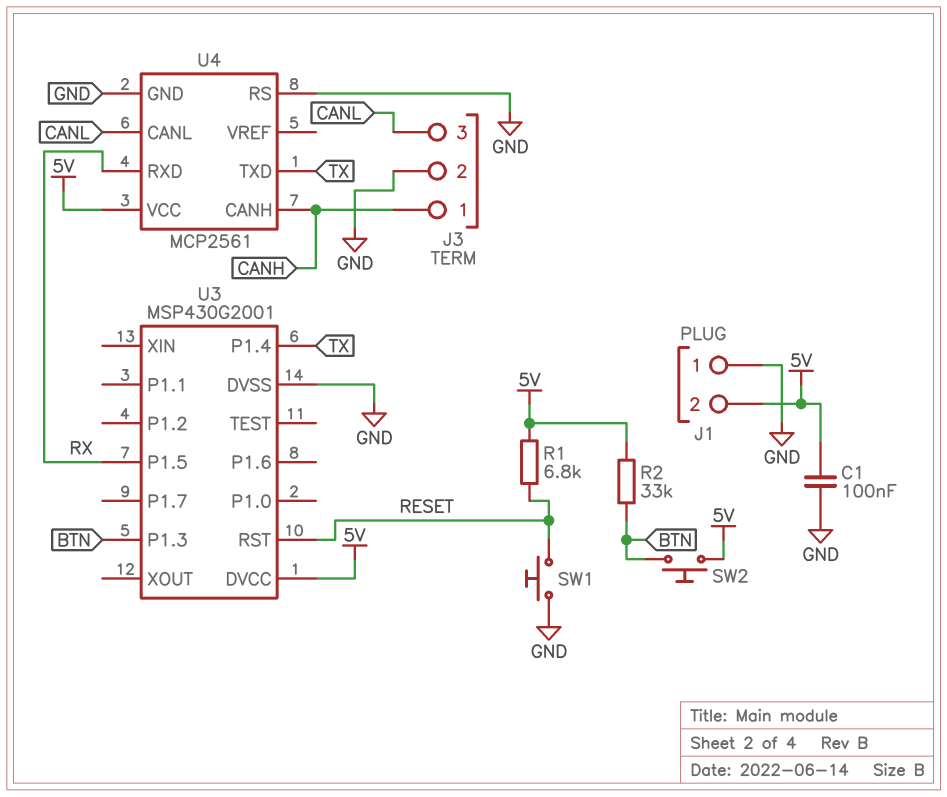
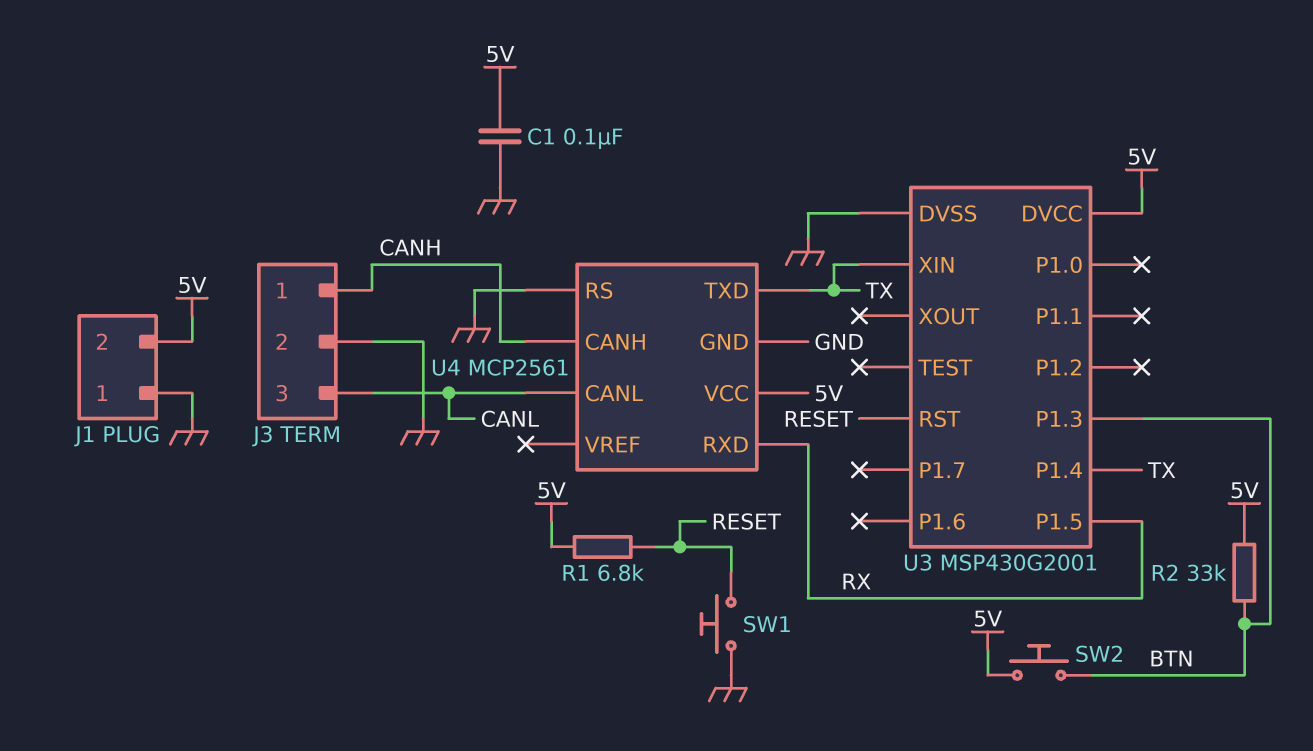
U3 pin XIN: none -> TX

